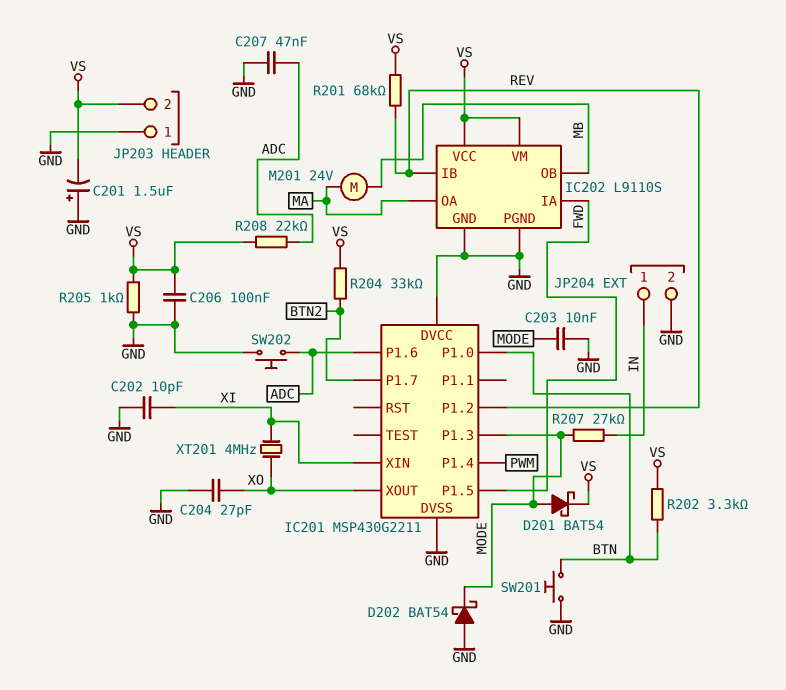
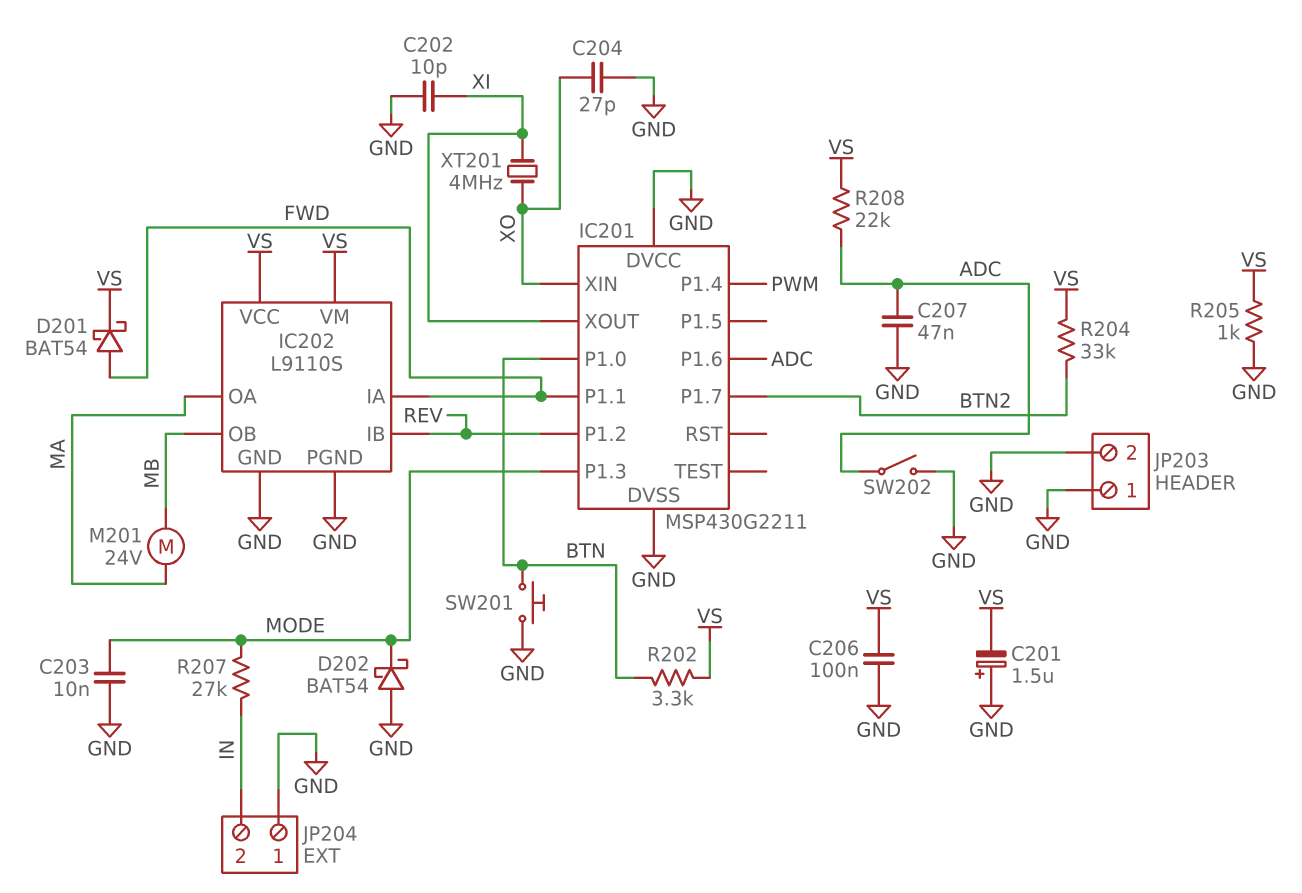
D201: schottky BAT54 (A MODE, K VS) -> schottky BAT54 (A FWD, K VS)
IC201 pin P1.1: none -> FWD
IC201 pin P1.5: FWD -> none
IC201 pin XIN: XI -> XO
IC201 pin XOUT: XO -> XI
JP203 pin 2: VS -> GND
JP204 pin 1: IN -> GND
JP204 pin 2: GND -> IN
R201: 68k (REV, VS) -> none
SW202: button (ADC, GND) -> switch (ADC, GND)

